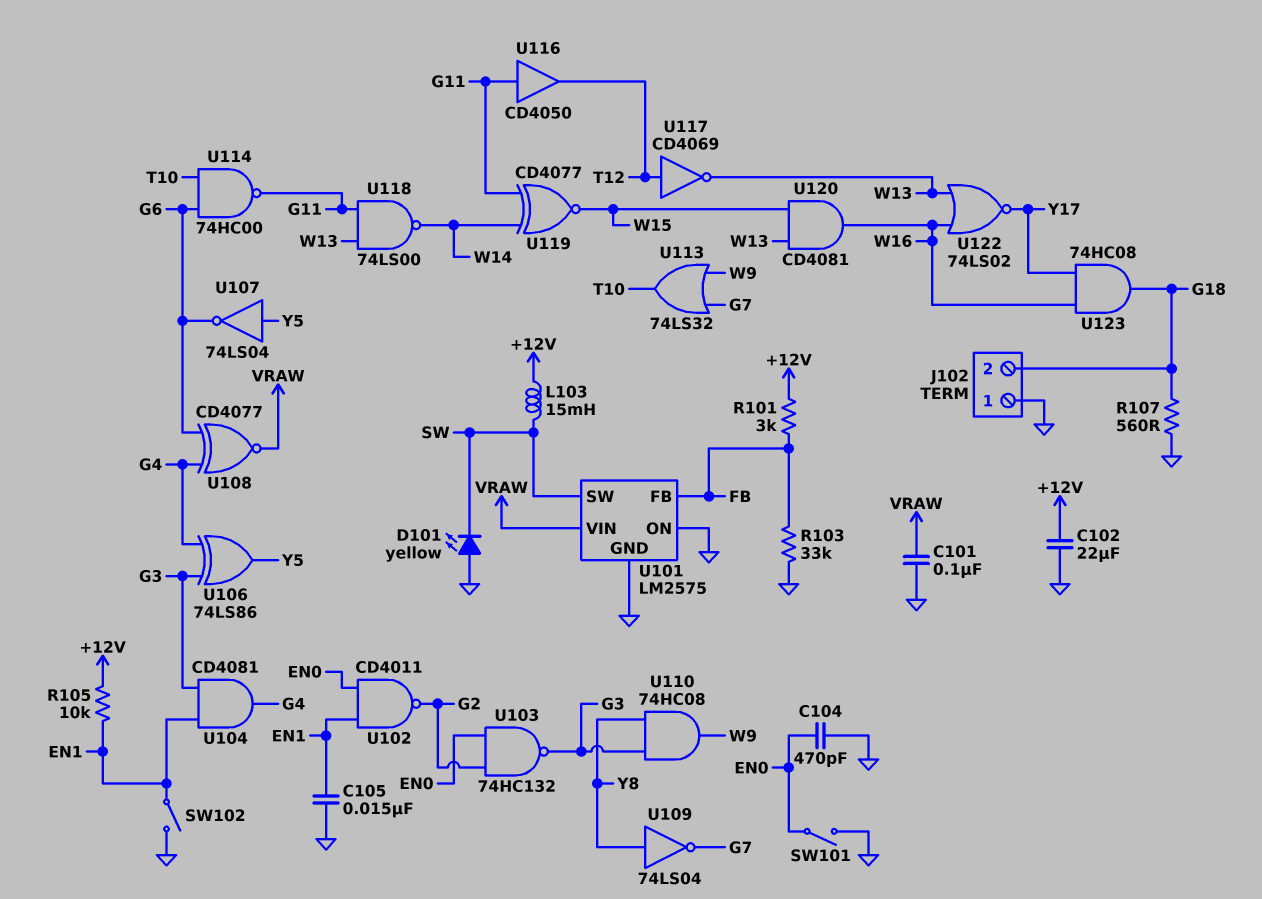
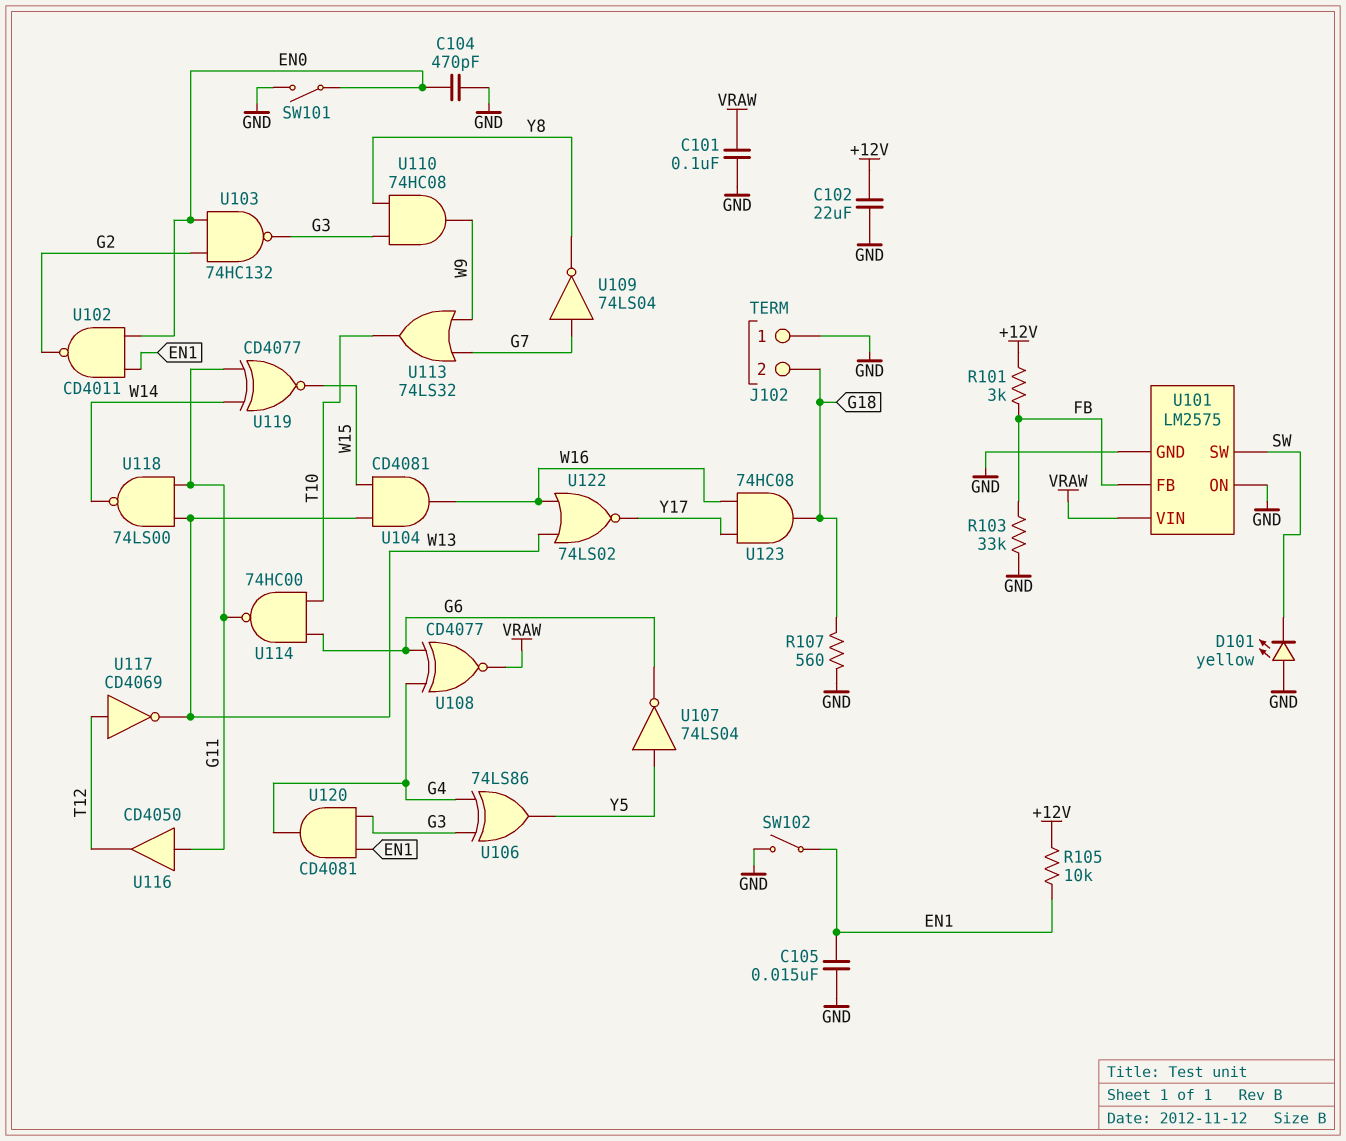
L103: 15mH (+12V, SW) -> none
U104: AND CD4081 (in EN1, in G3, out G4) -> AND CD4081 (in W13, in W15, out W16)
U109: NOT 74LS04 (in Y8, out G7) -> NOT 74LS04 (in G7, out Y8)
U120: AND CD4081 (in W13, in W15, out W16) -> AND CD4081 (in EN1, in G3, out G4)

